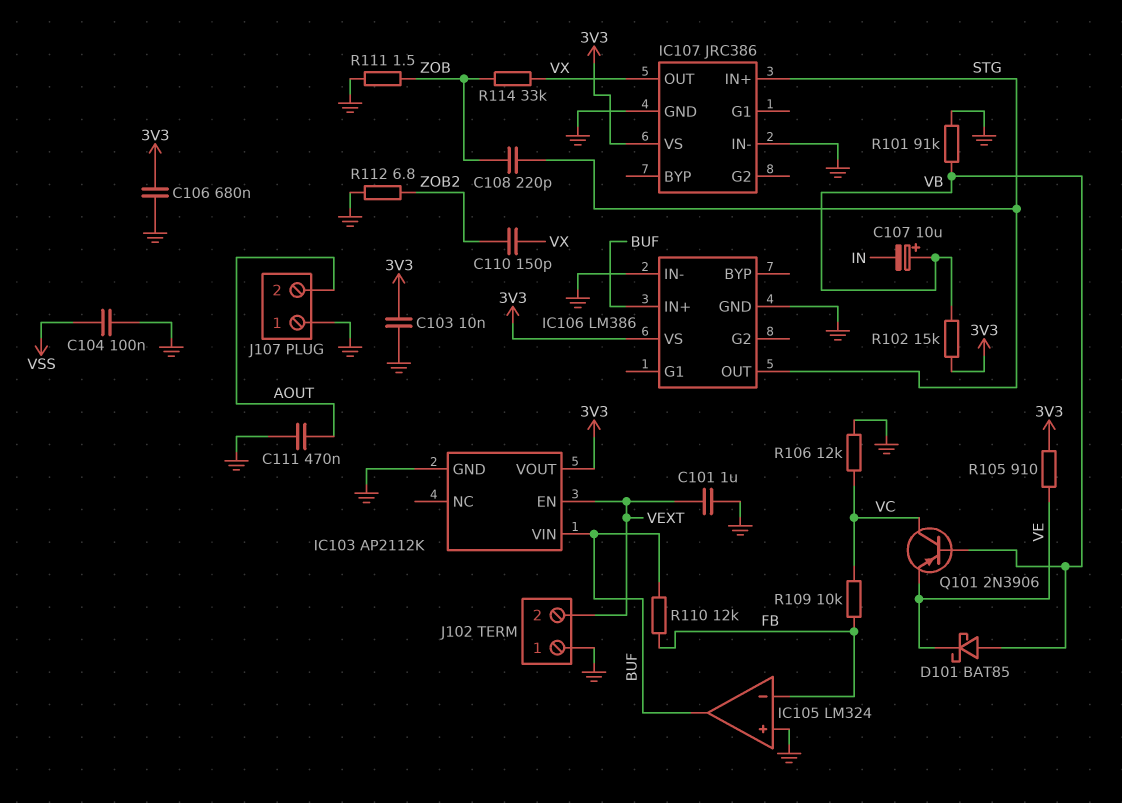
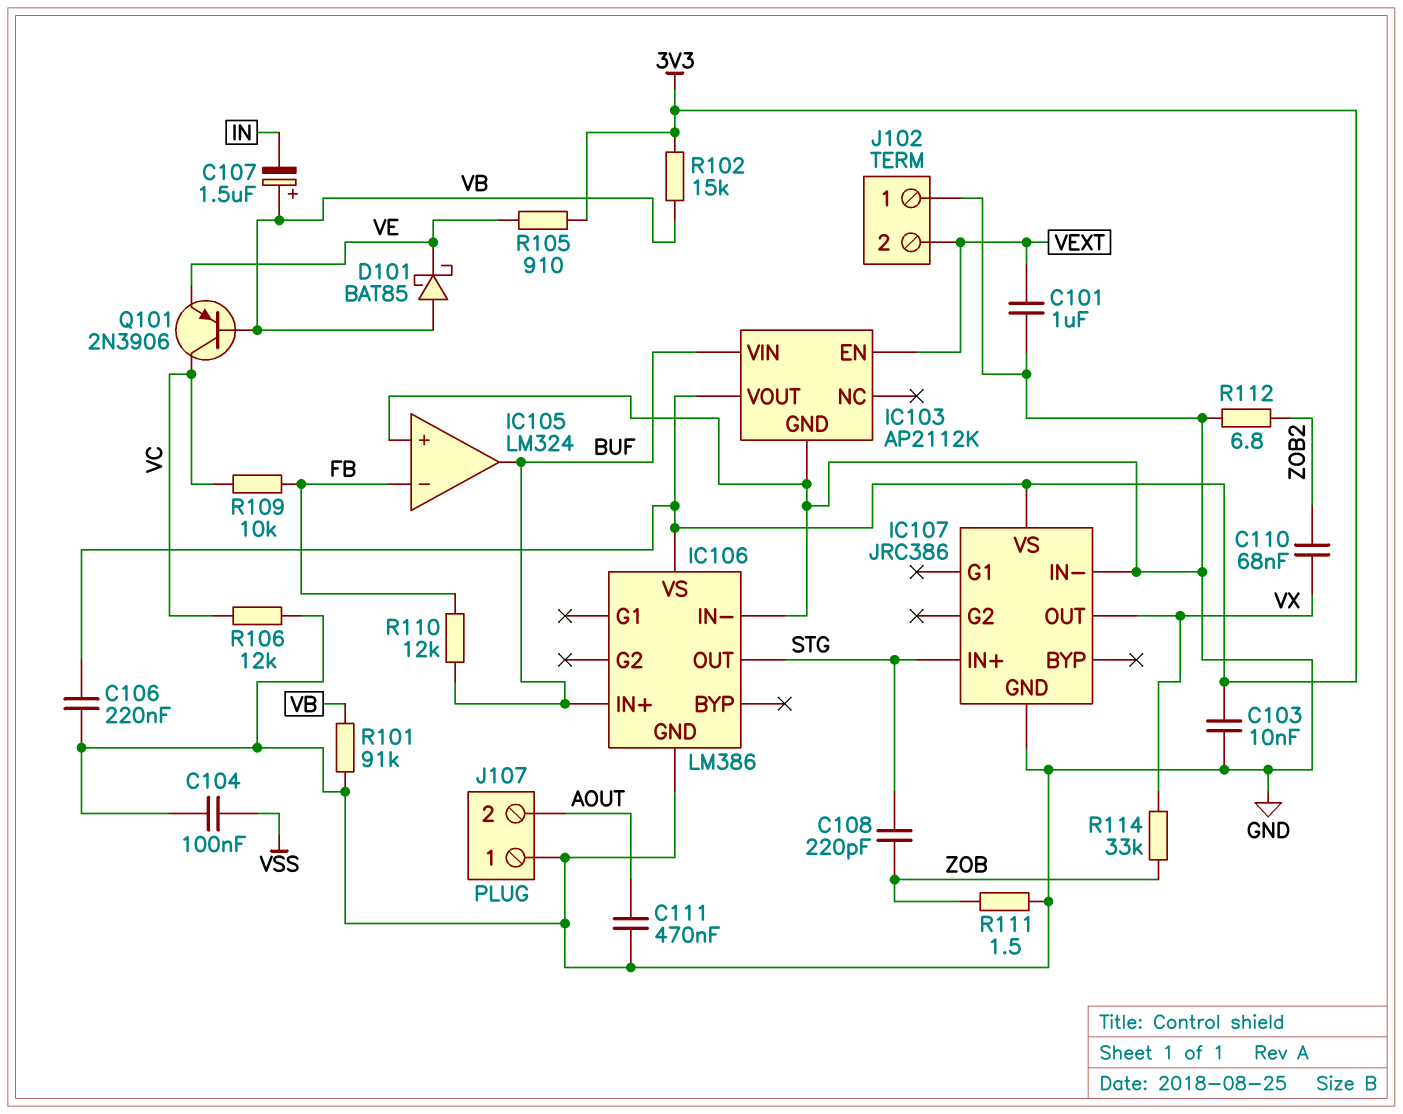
C106: 680nF (3V3, GND) -> 220nF (3V3, GND)
C107: 10uF (plus VB, minus IN) -> 1.5uF (plus VB, minus IN)
C110: 150pF (VX, ZOB2) -> 68nF (VX, ZOB2)

